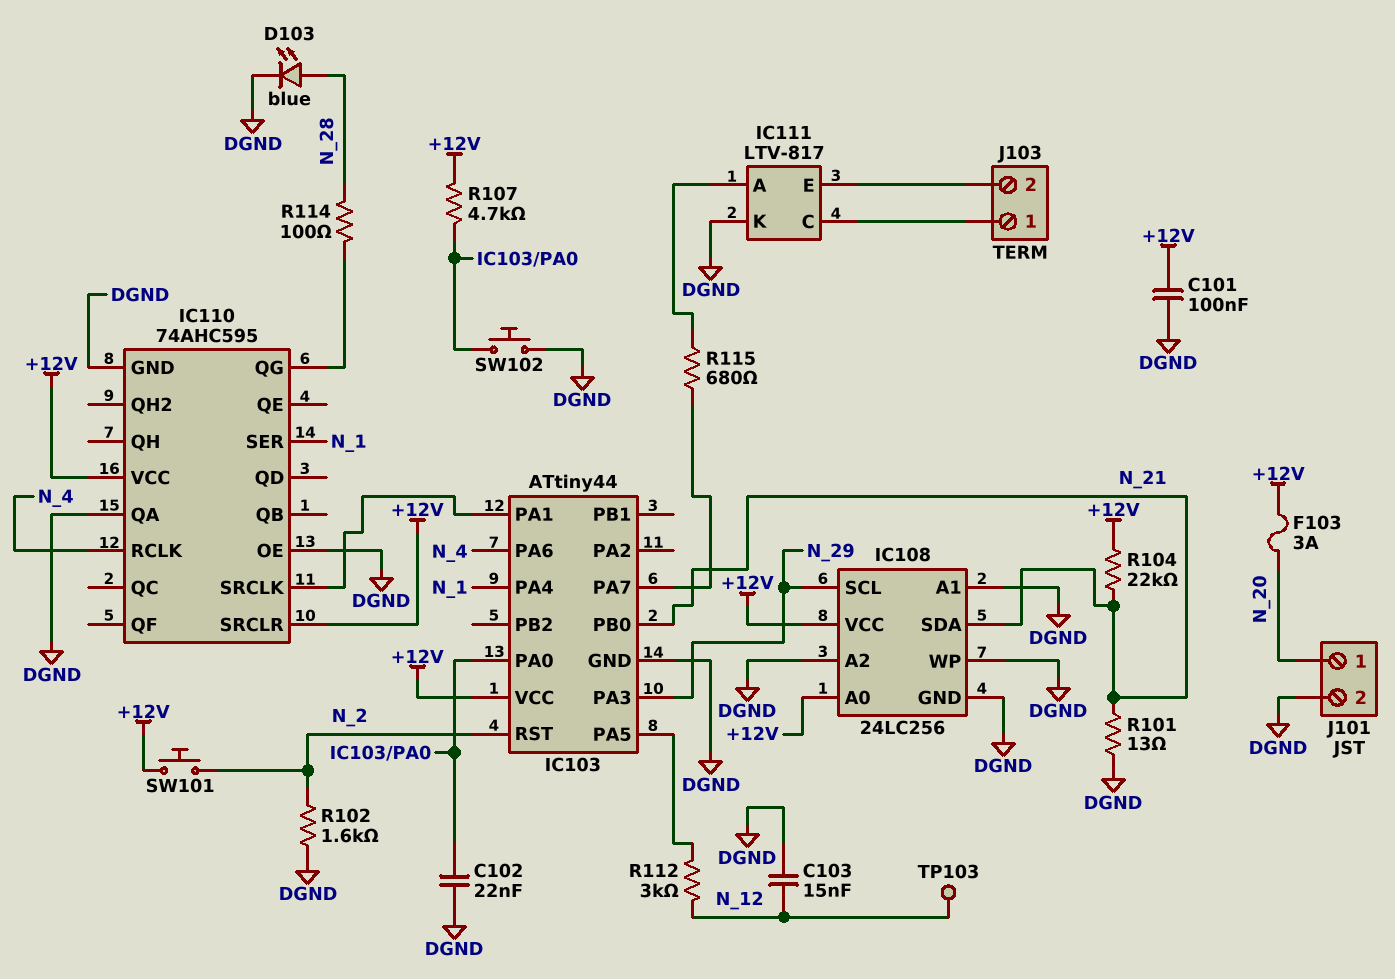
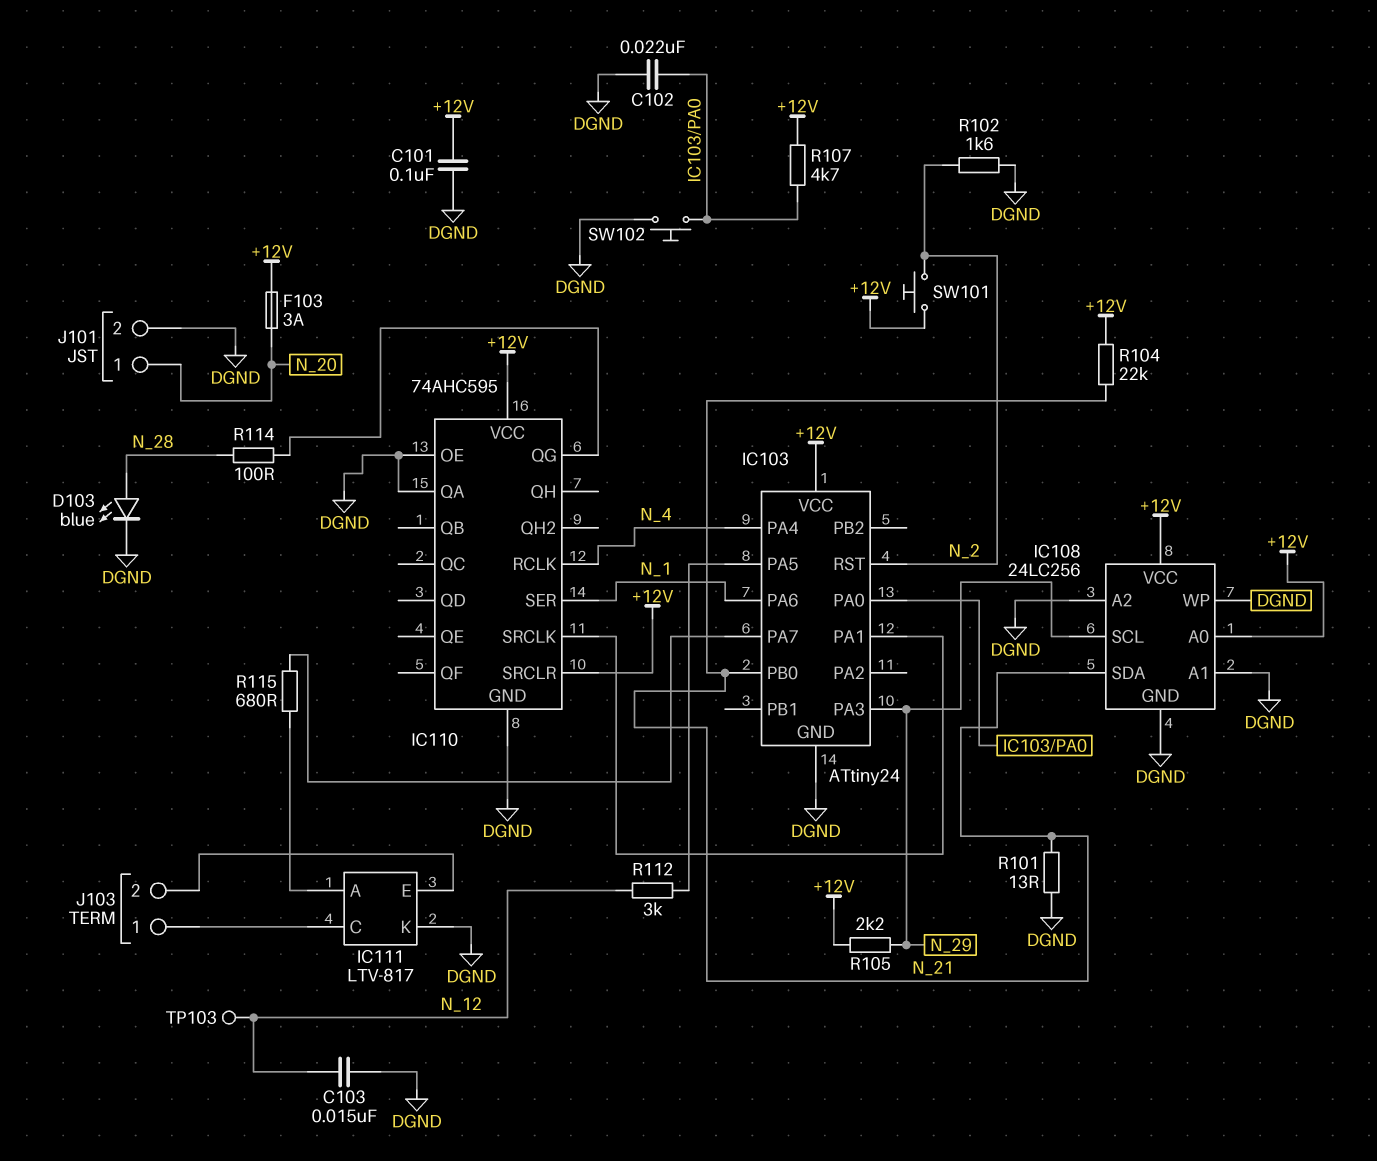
IC103: ATtiny44 -> ATtiny24
IC103 pin PA4: N_1 -> N_4
IC103 pin PA6: N_4 -> N_1
R105: none -> 2.2k (+12V, N_29)

